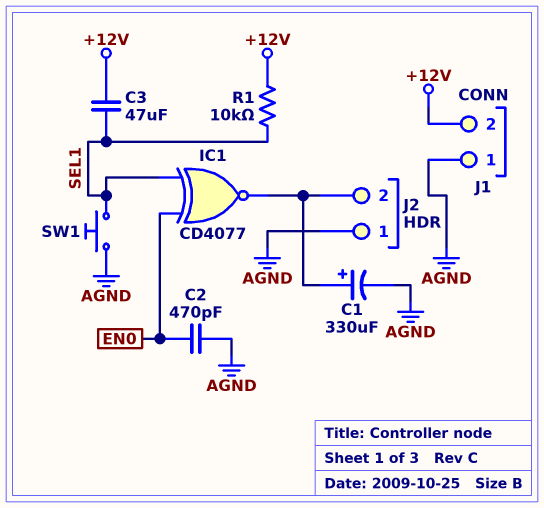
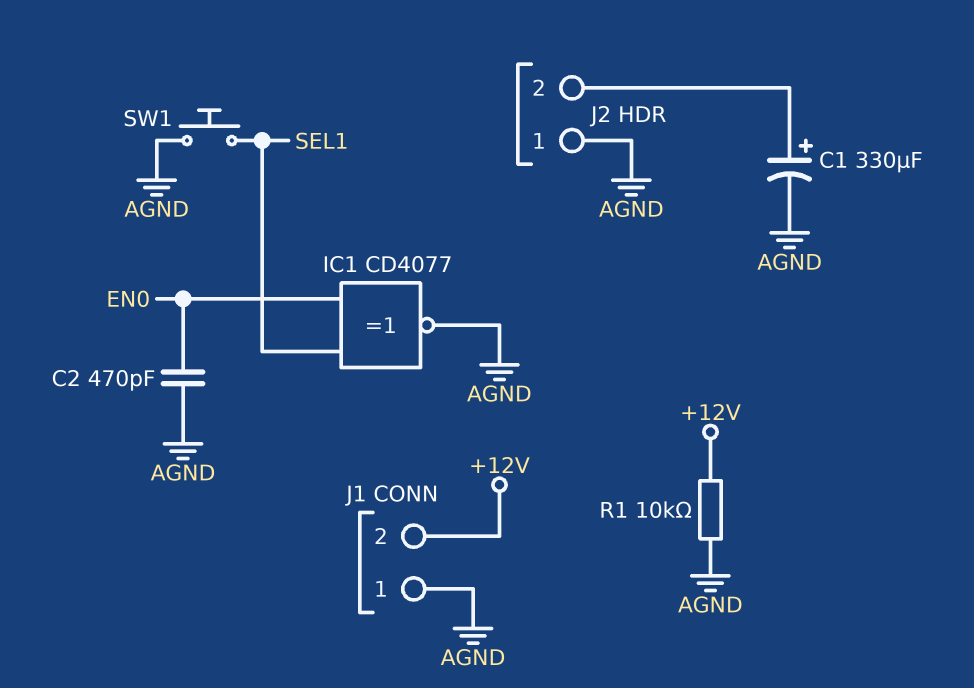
C3: 47uF (+12V, SEL1) -> none
IC1: XNOR CD4077 (in EN0, in SEL1, out J2/2) -> XNOR CD4077 (in EN0, in SEL1, out AGND)
R1: 10k (+12V, SEL1) -> 10k (+12V, AGND)

